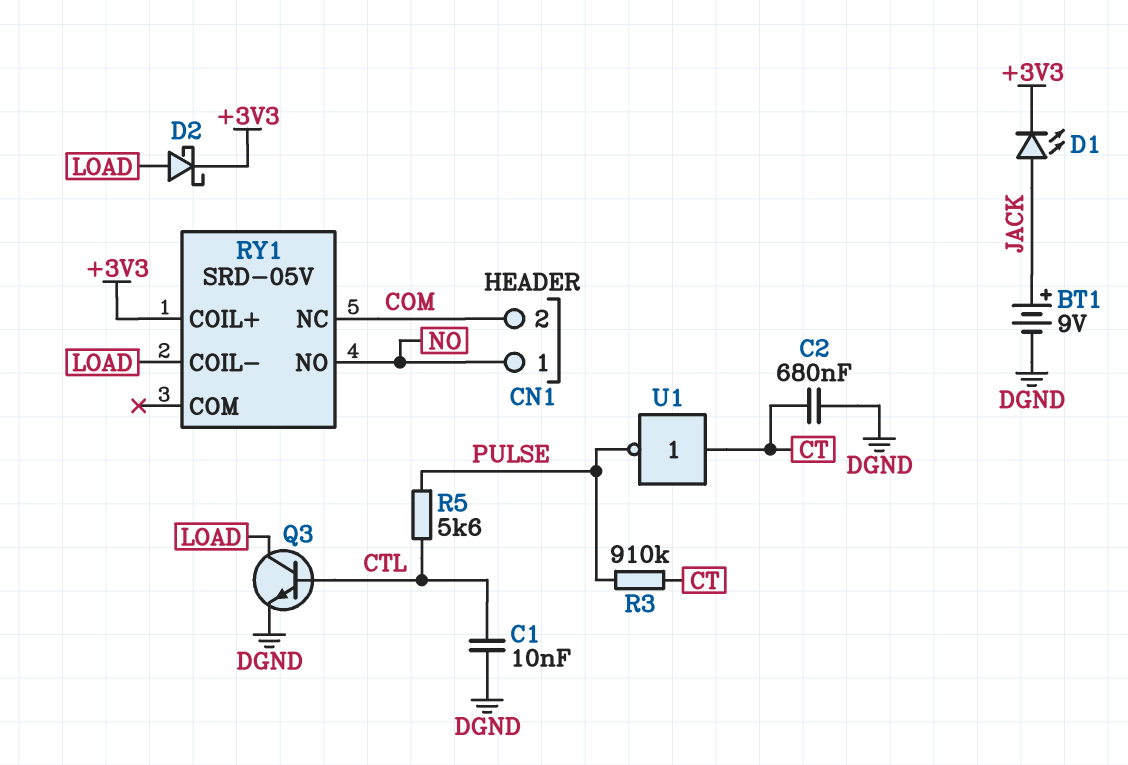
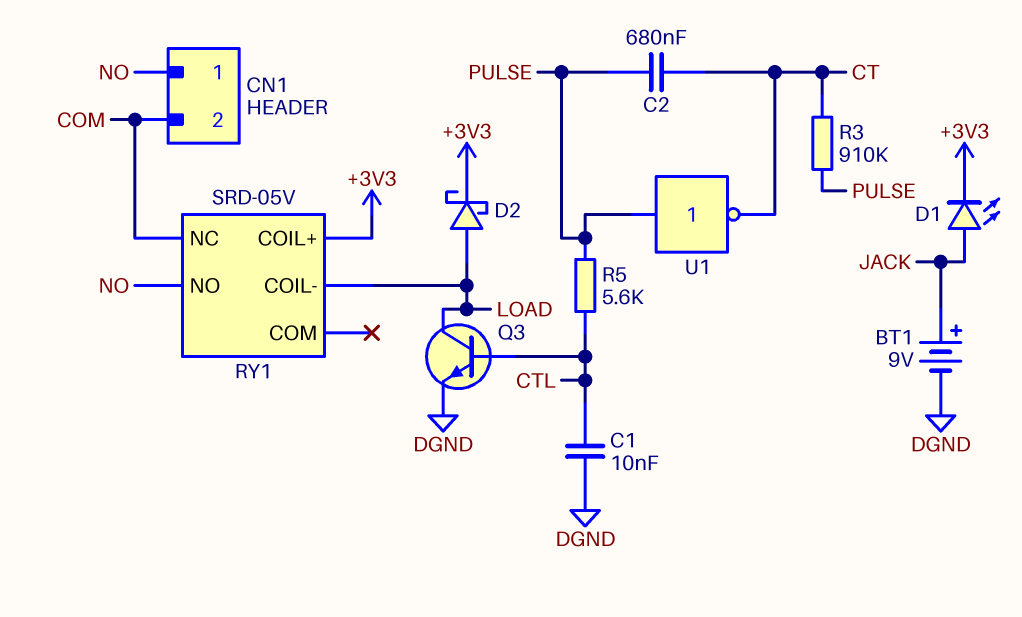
C2: 680nF (CT, DGND) -> 680nF (CT, PULSE)
U1: NOT (in CT, out PULSE) -> NOT (in PULSE, out CT)

